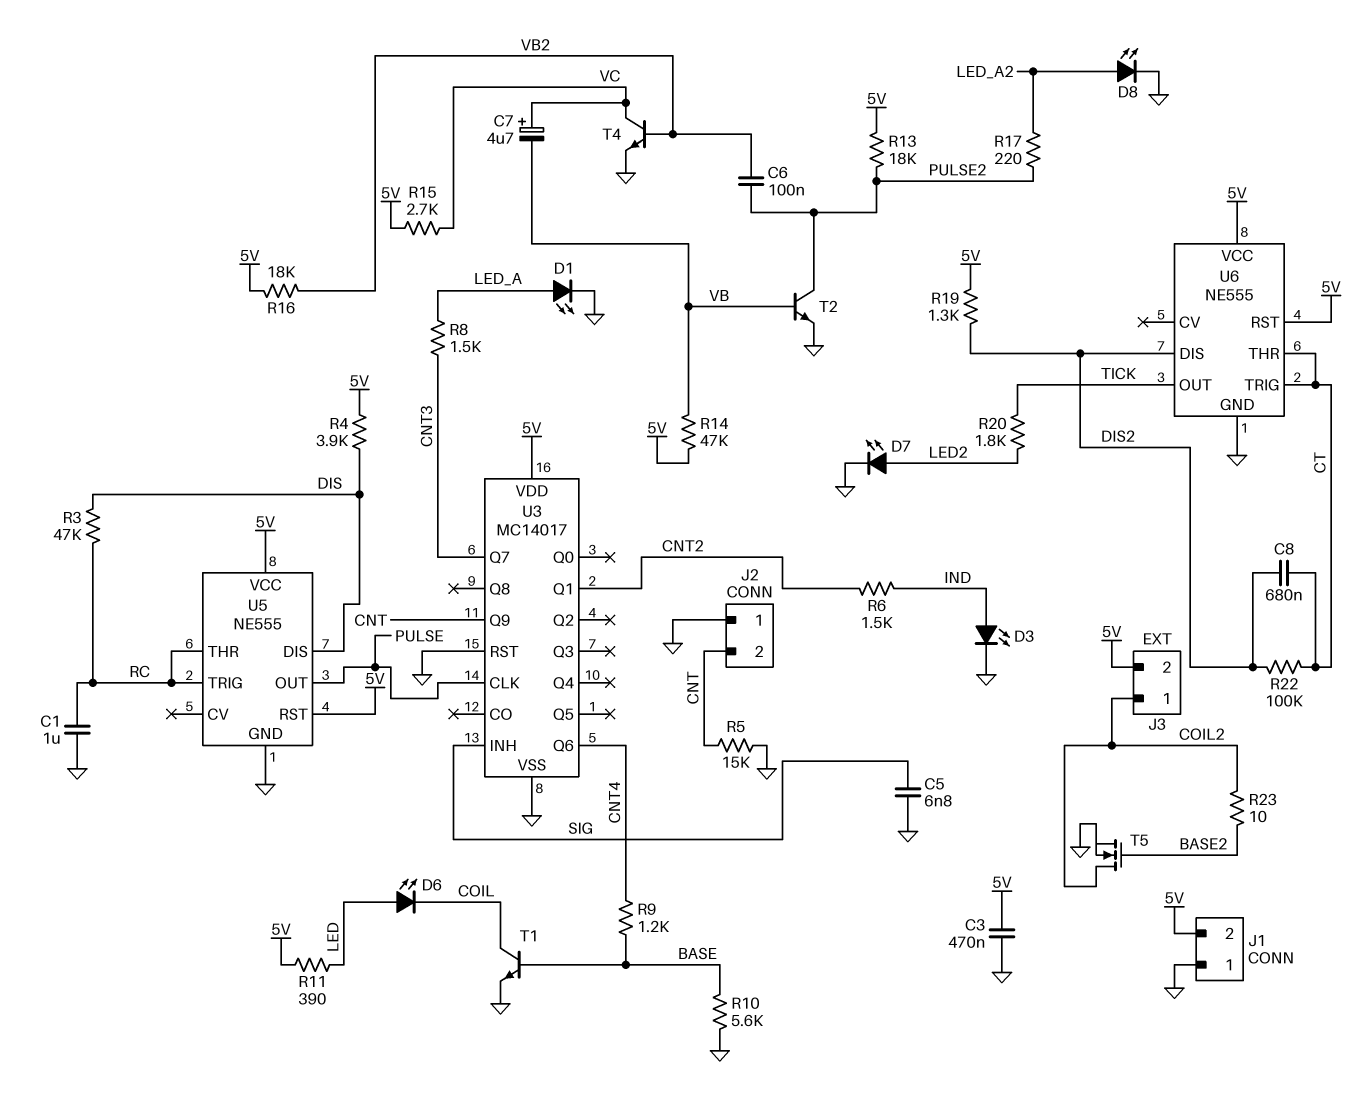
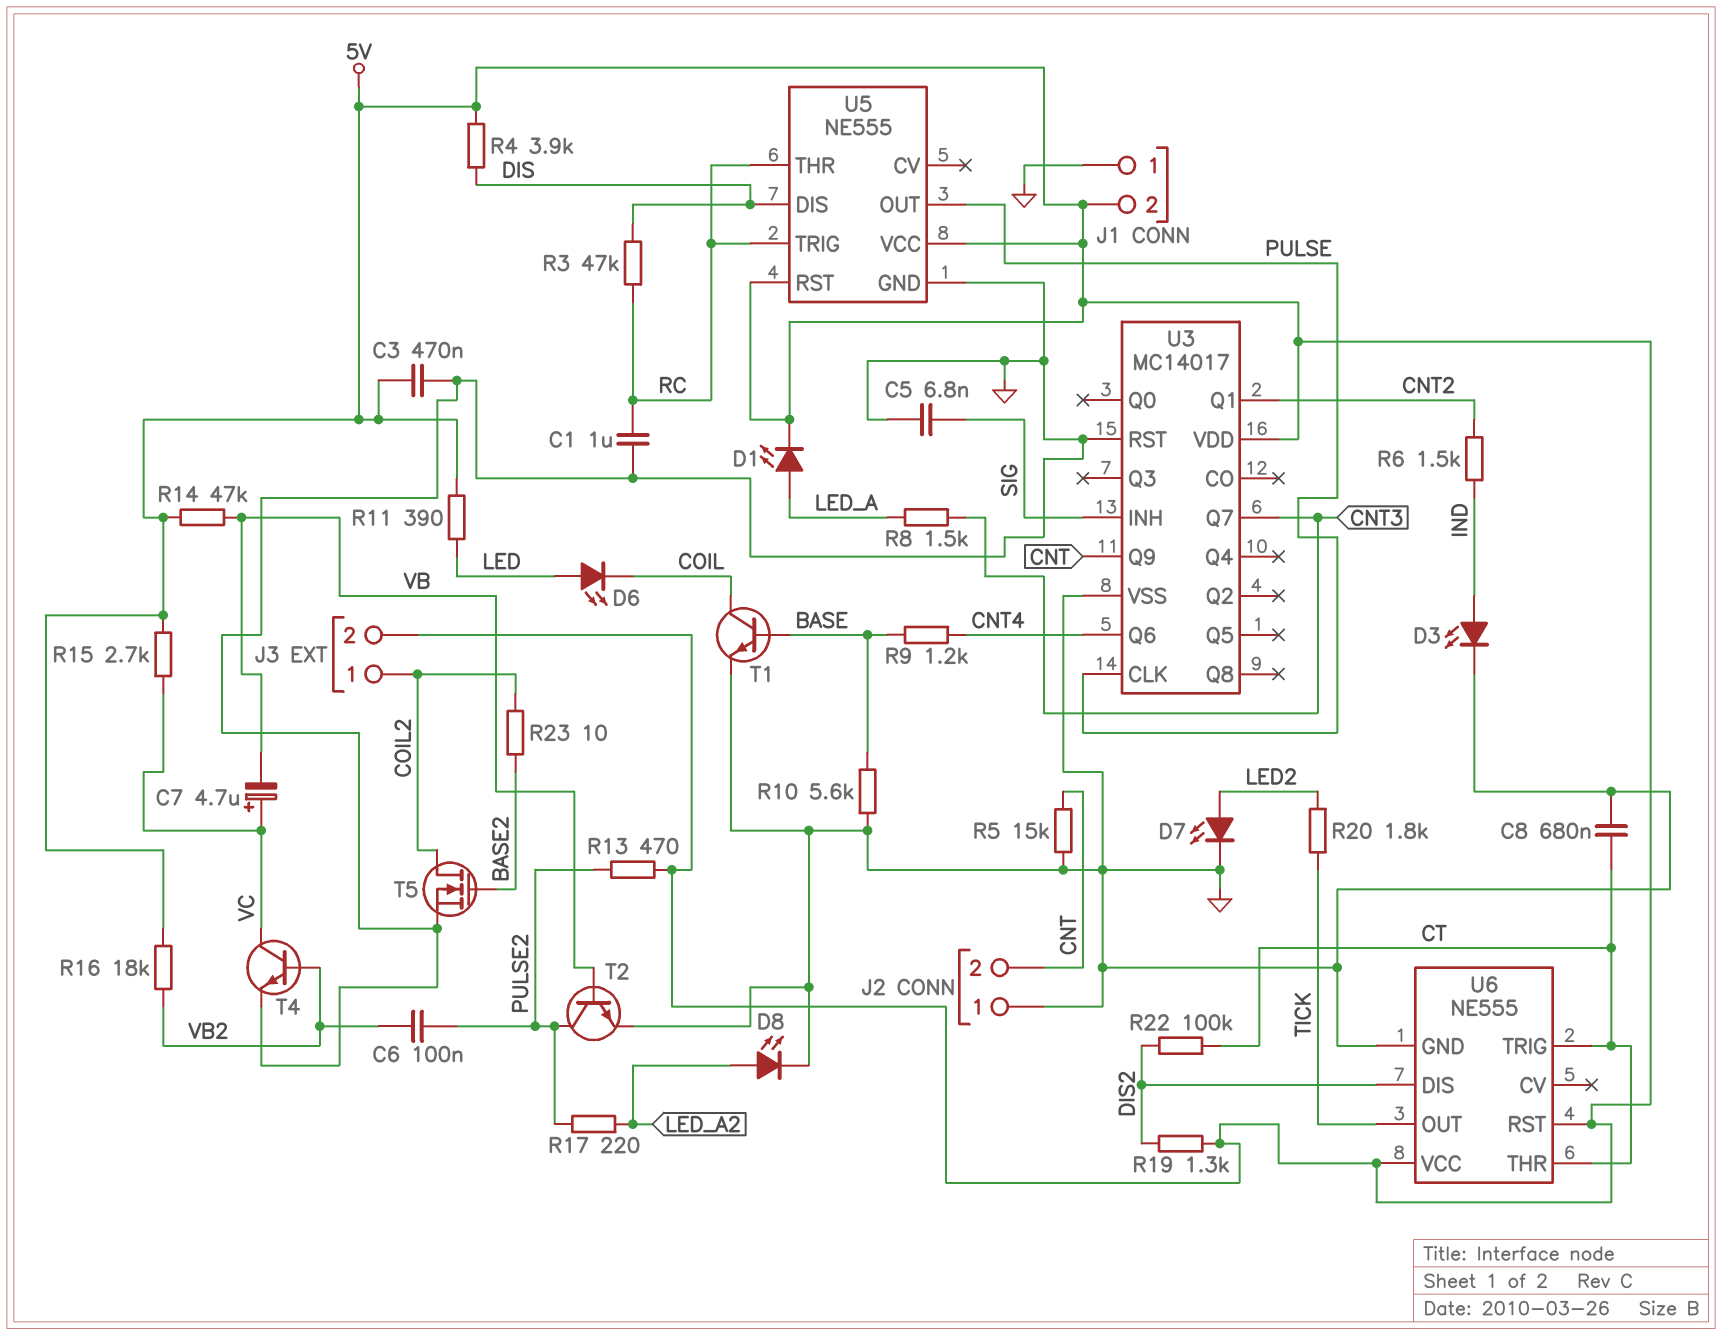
C8: 680nF (CT, DIS2) -> 680nF (CT, GND)
D1: LED (A LED_A, K GND) -> LED (A LED_A, K 5V)
R13: 18k (5V, PULSE2) -> 470 (5V, PULSE2)

